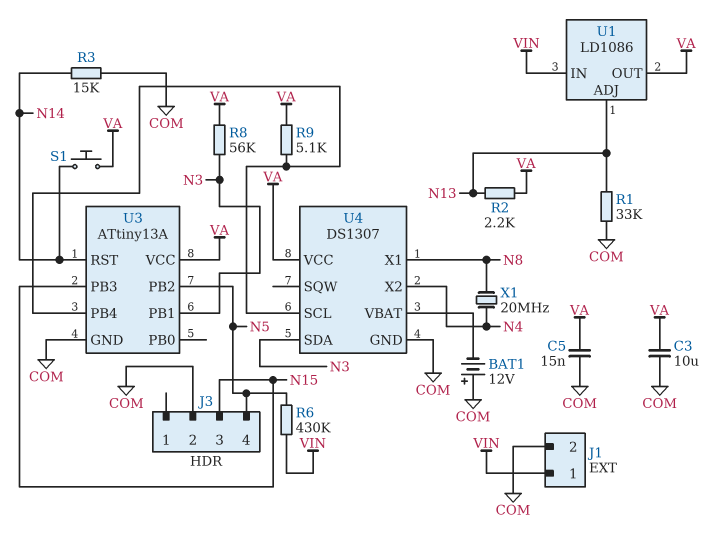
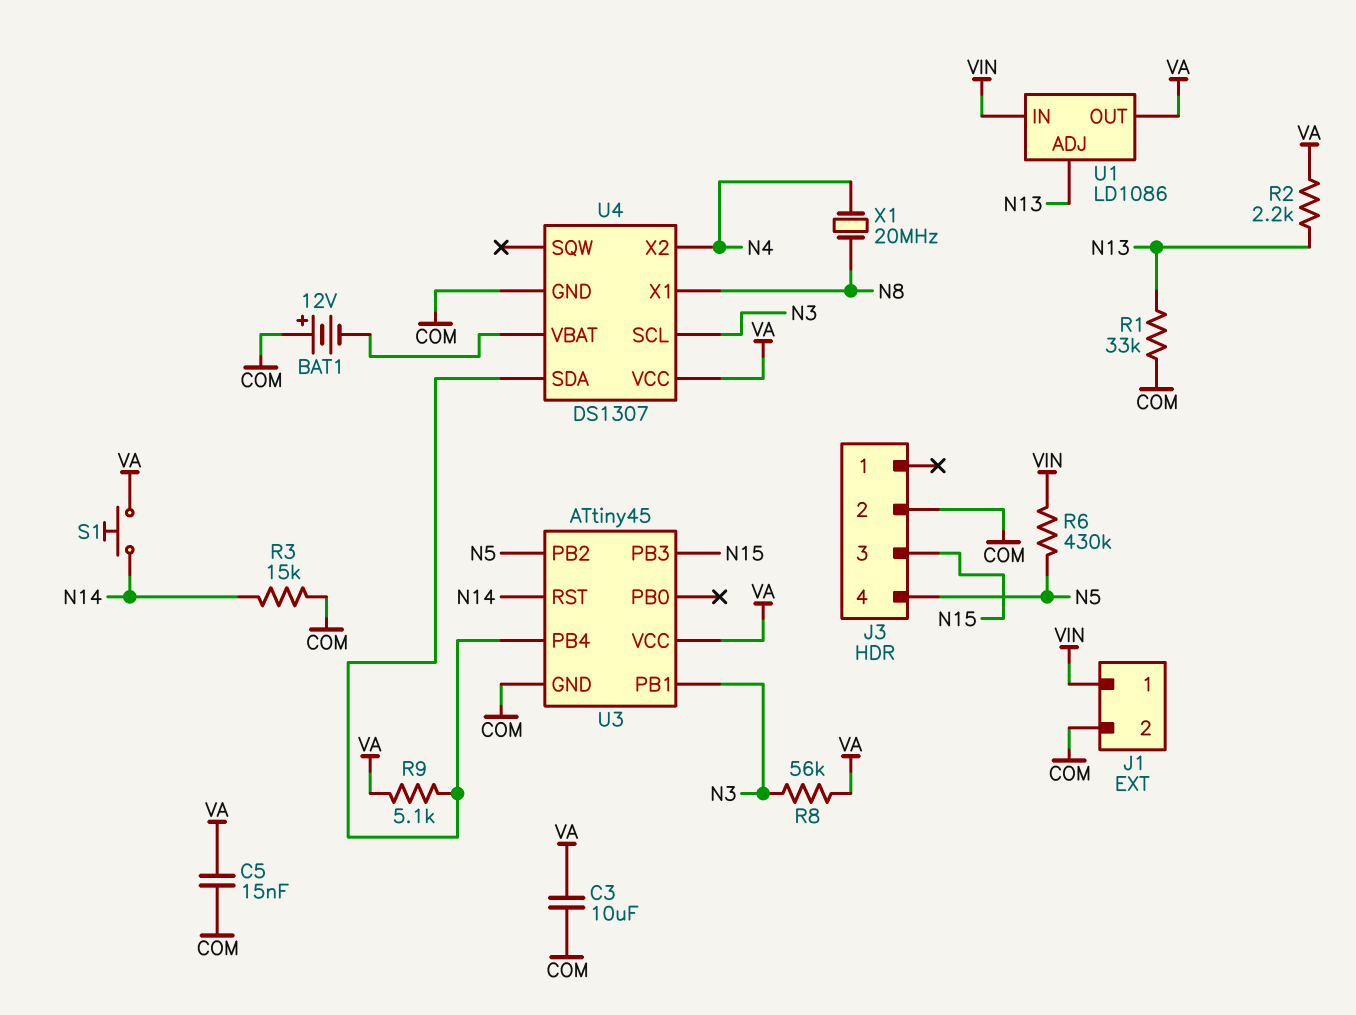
U3: ATtiny13A -> ATtiny45
U4 pin SCL: U3/PB4 -> N3
U4 pin SDA: N3 -> U3/PB4

